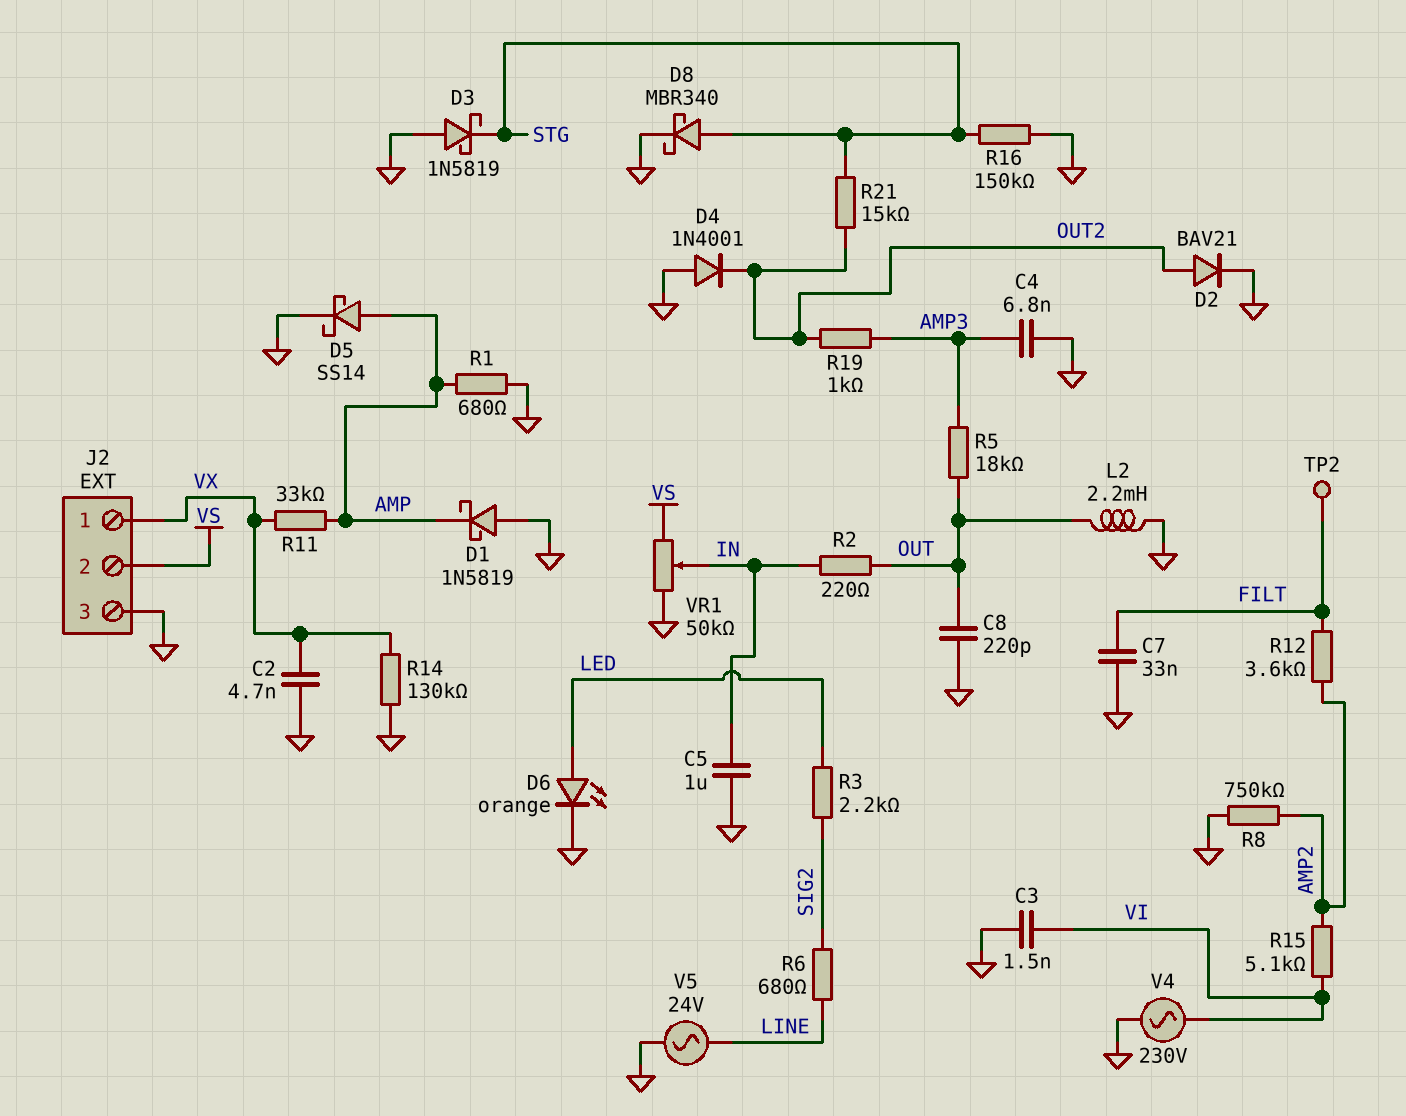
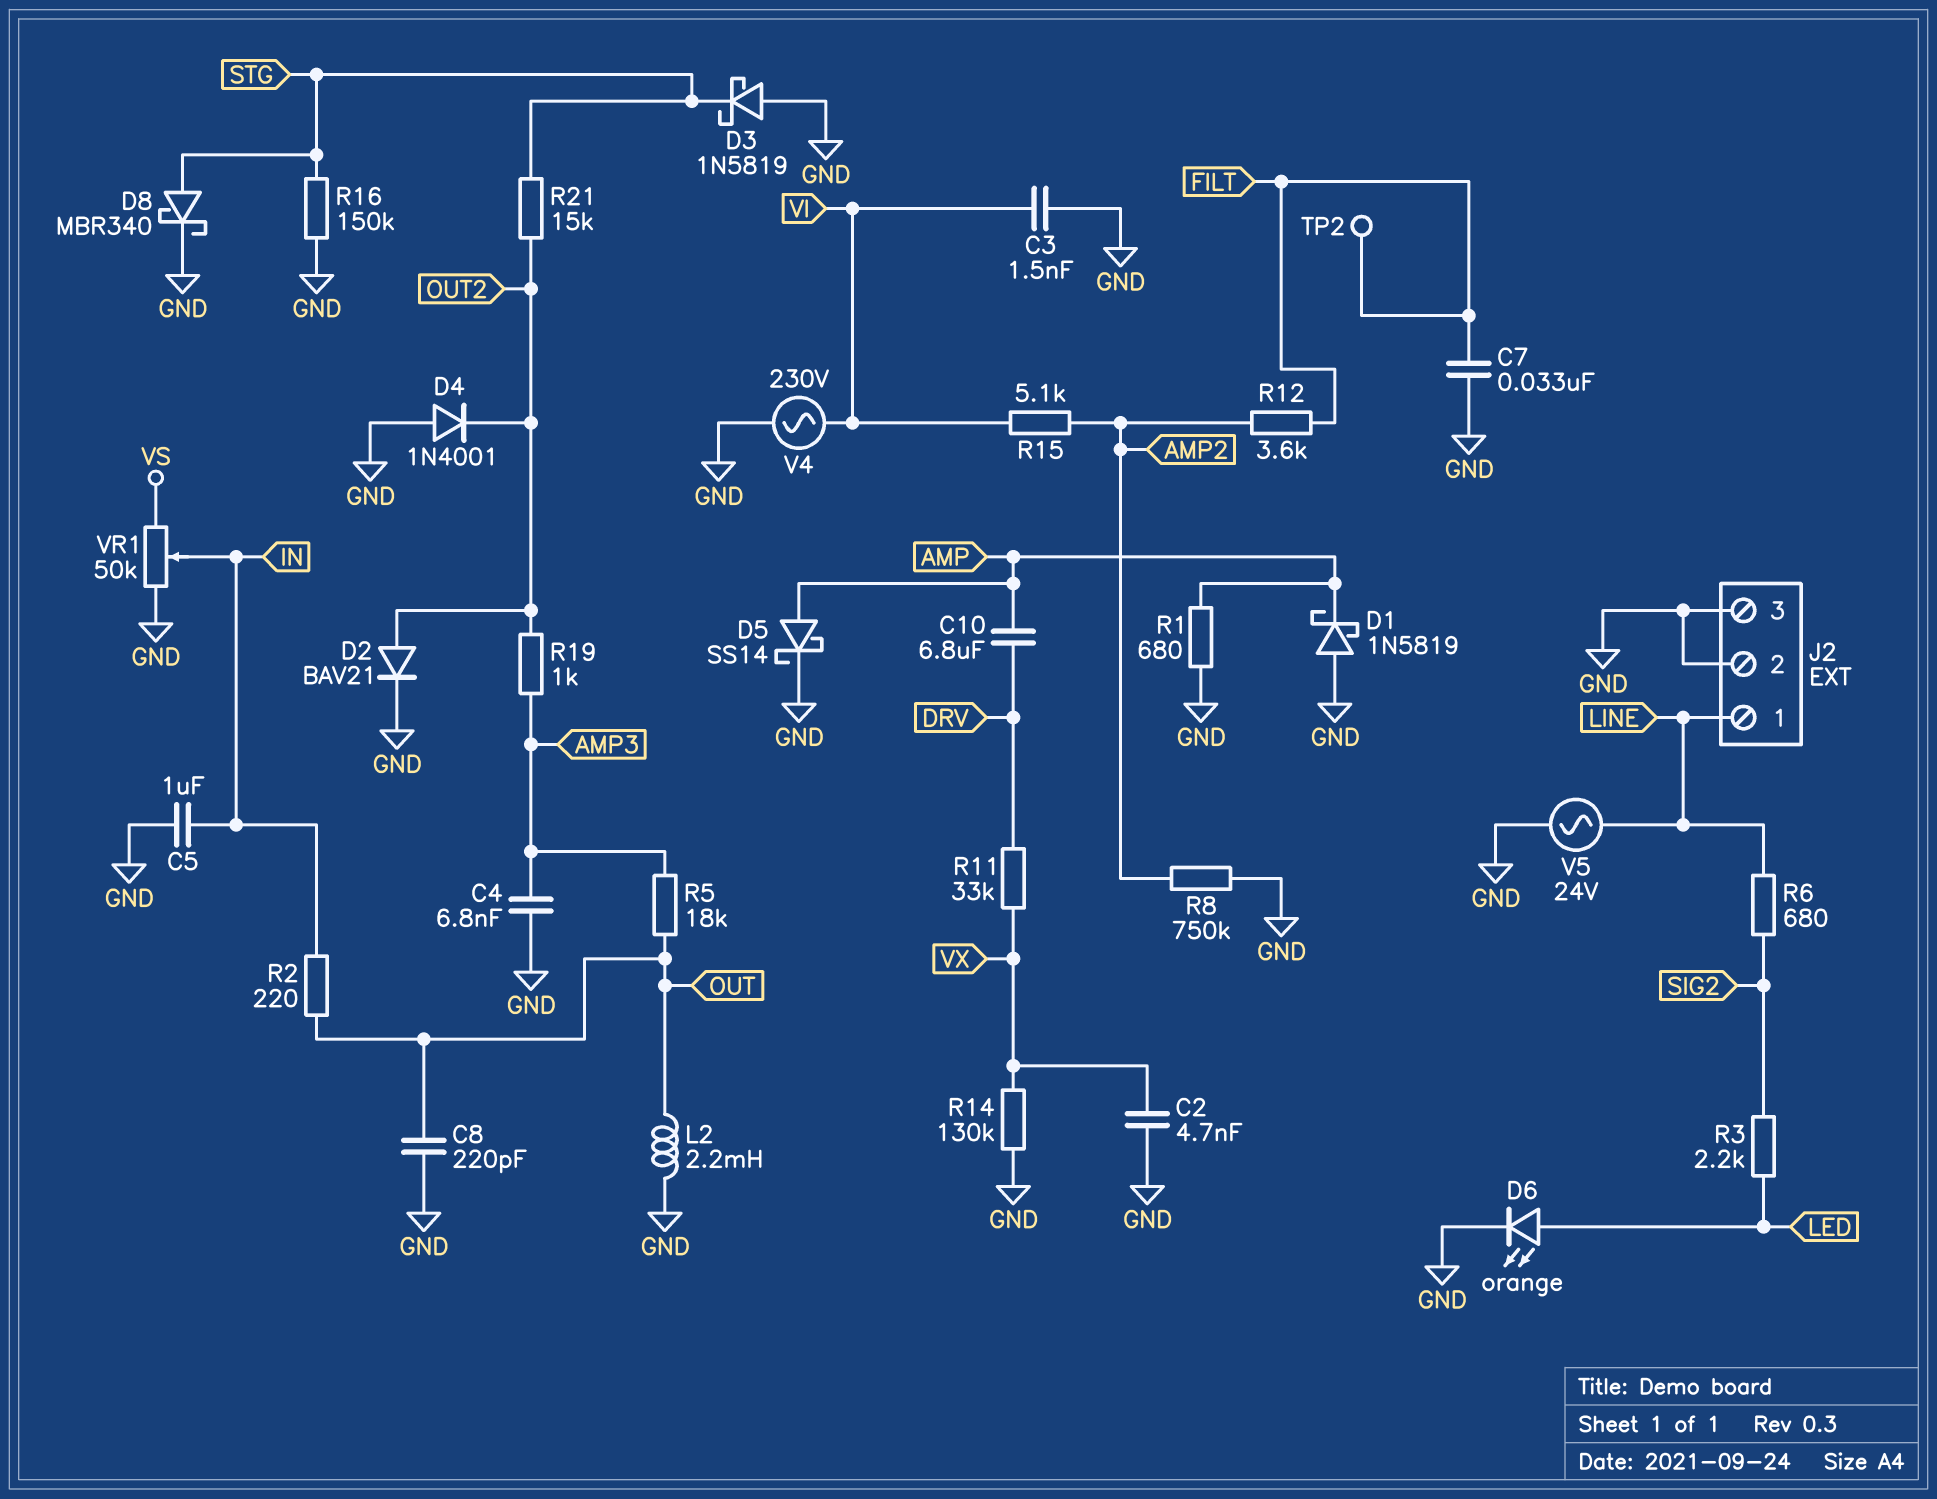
C10: none -> 6.8uF (AMP, DRV)
J2 pin 1: VX -> LINE
J2 pin 2: VS -> GND
R11: 33k (AMP, VX) -> 33k (DRV, VX)

